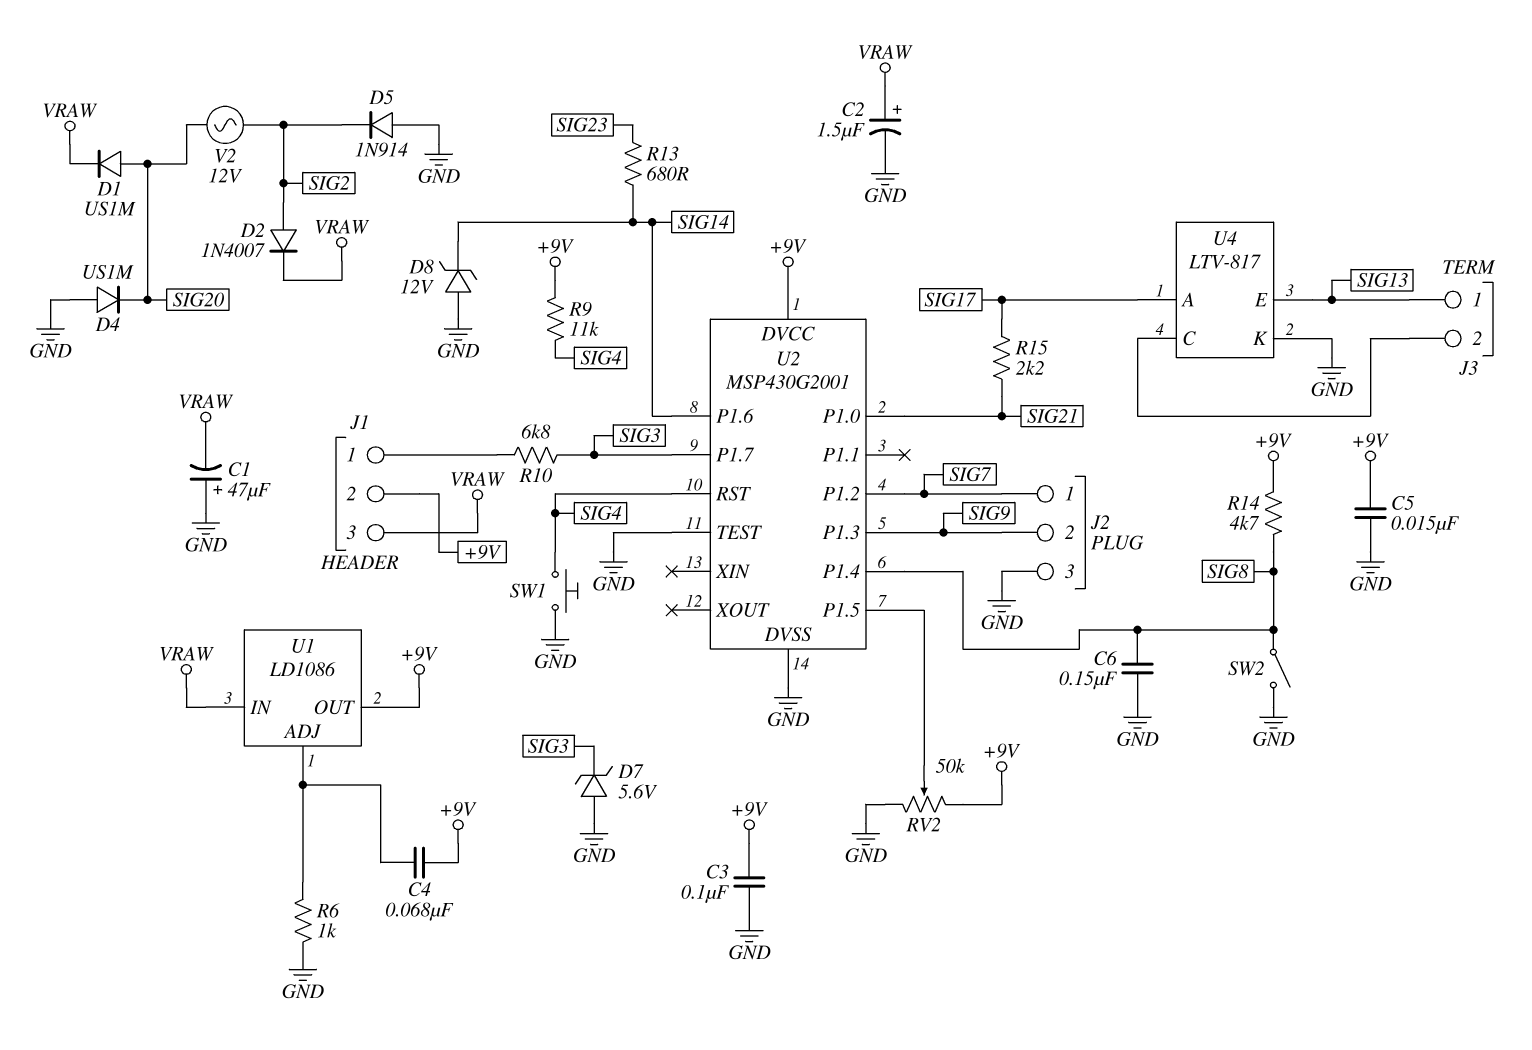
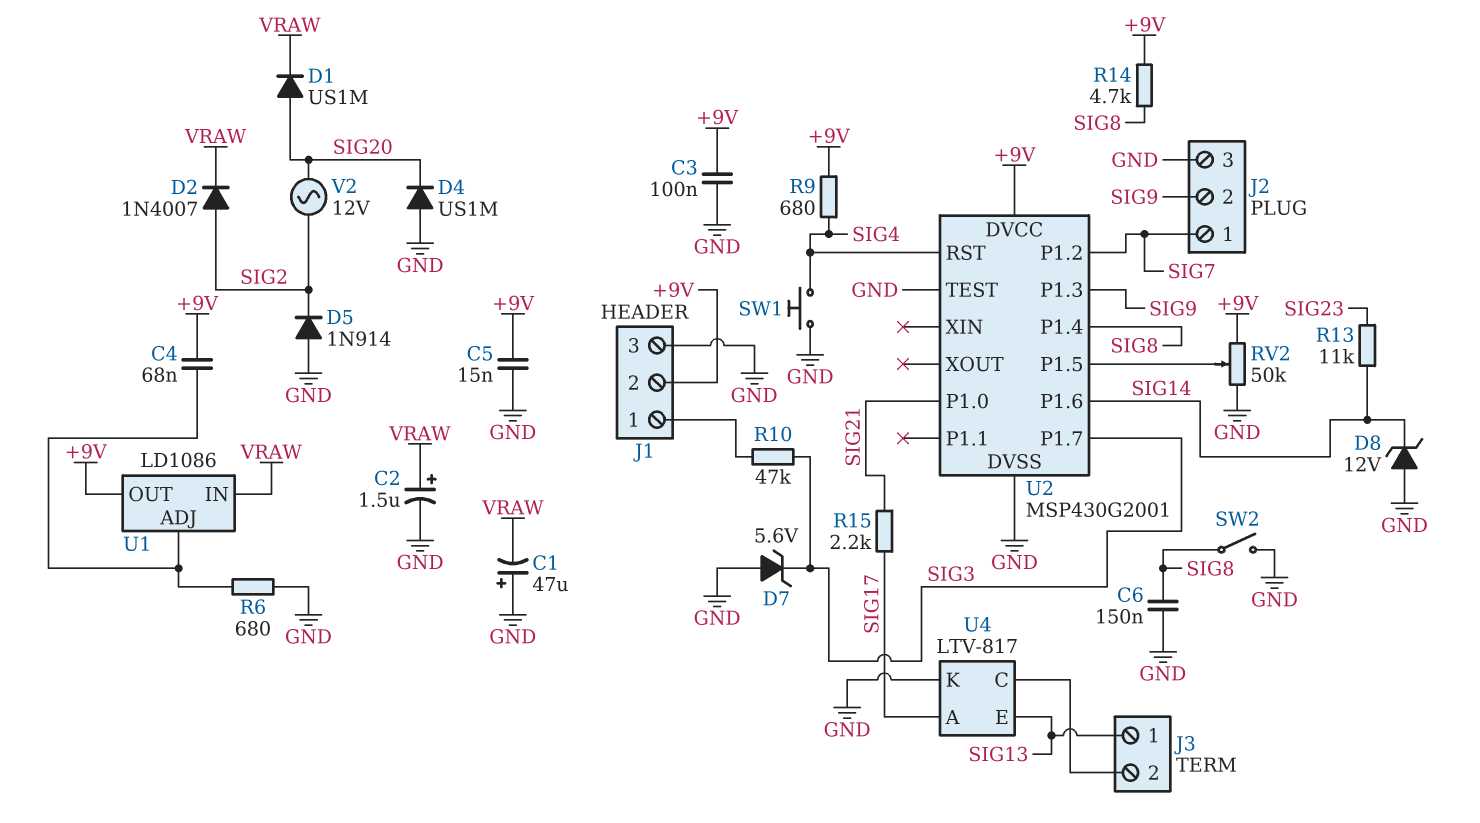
J1 pin 3: VRAW -> GND
R6: 1k (GND, U1/ADJ) -> 680 (GND, U1/ADJ)
R9: 11k (+9V, SIG4) -> 680 (+9V, SIG4)
R10: 6.8k (J1/1, SIG3) -> 47k (J1/1, SIG3)
R13: 680 (SIG14, SIG23) -> 11k (SIG14, SIG23)

